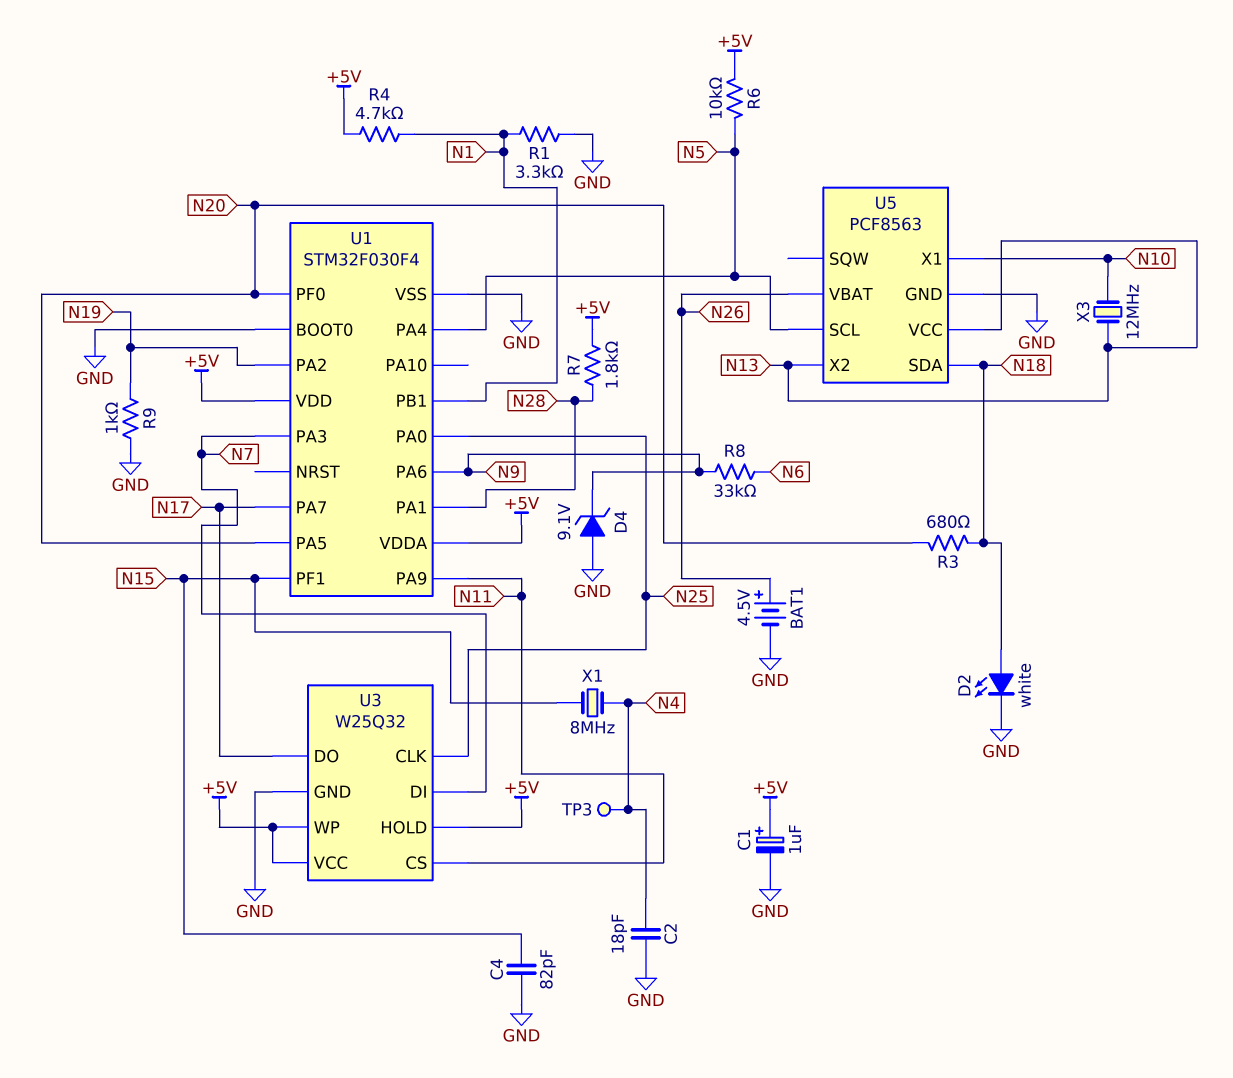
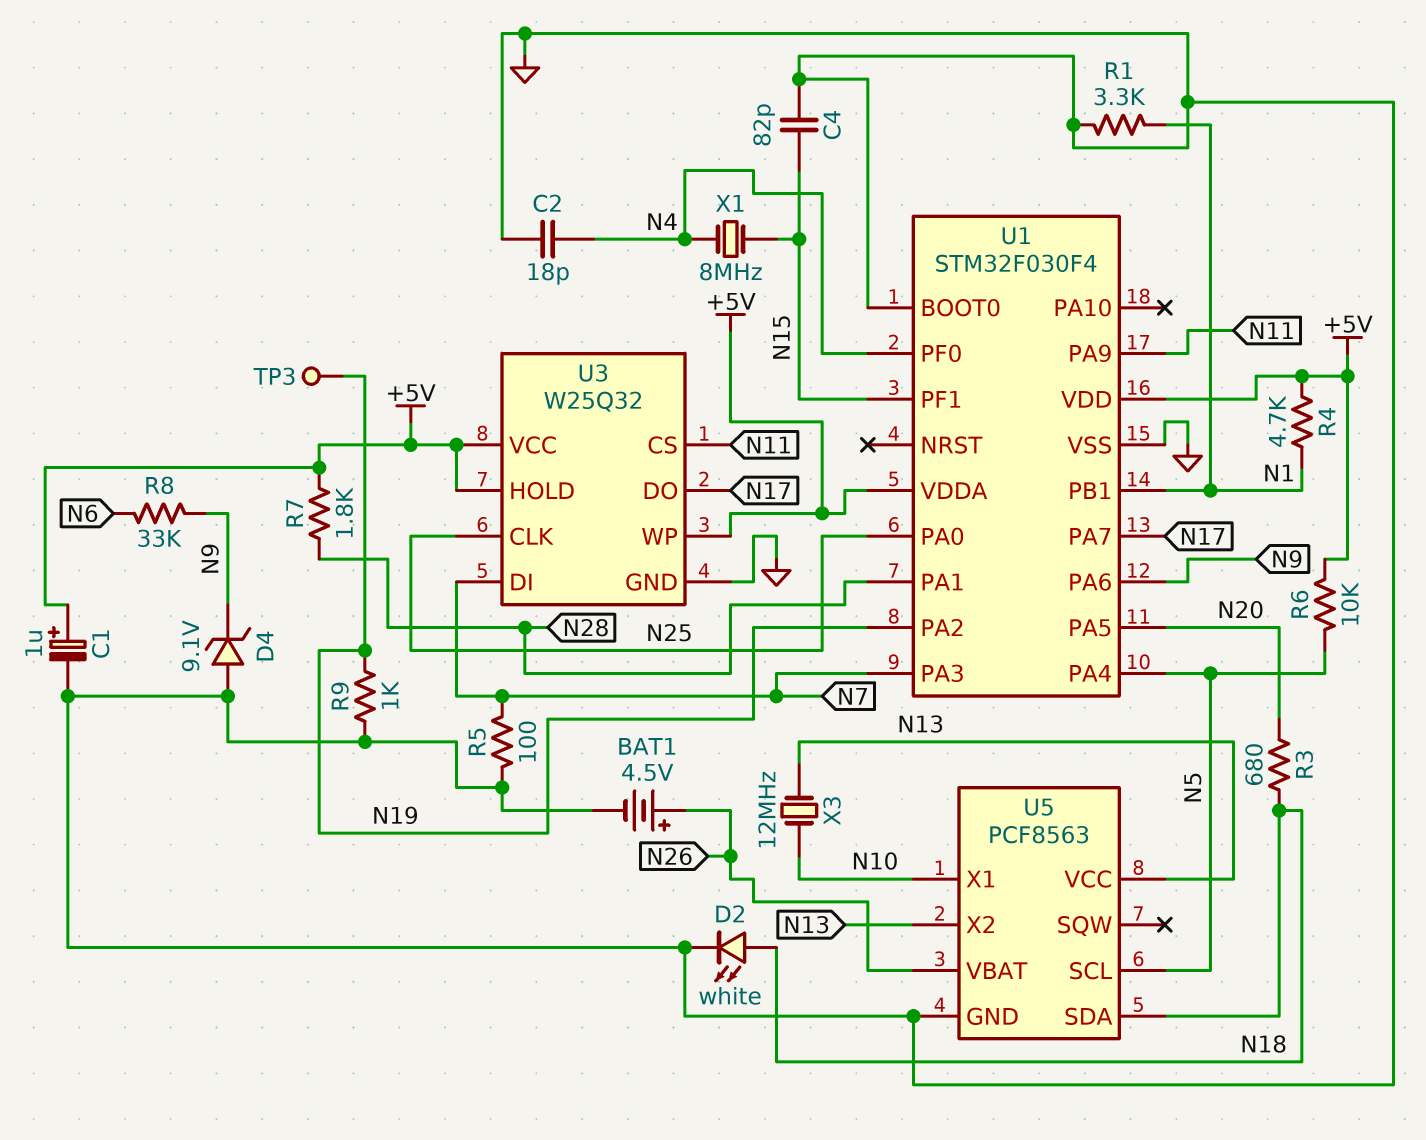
R5: none -> 100 (GND, N7)
TP3: test point (N4) -> test point (N19)
U1 pin PF0: N20 -> N4

